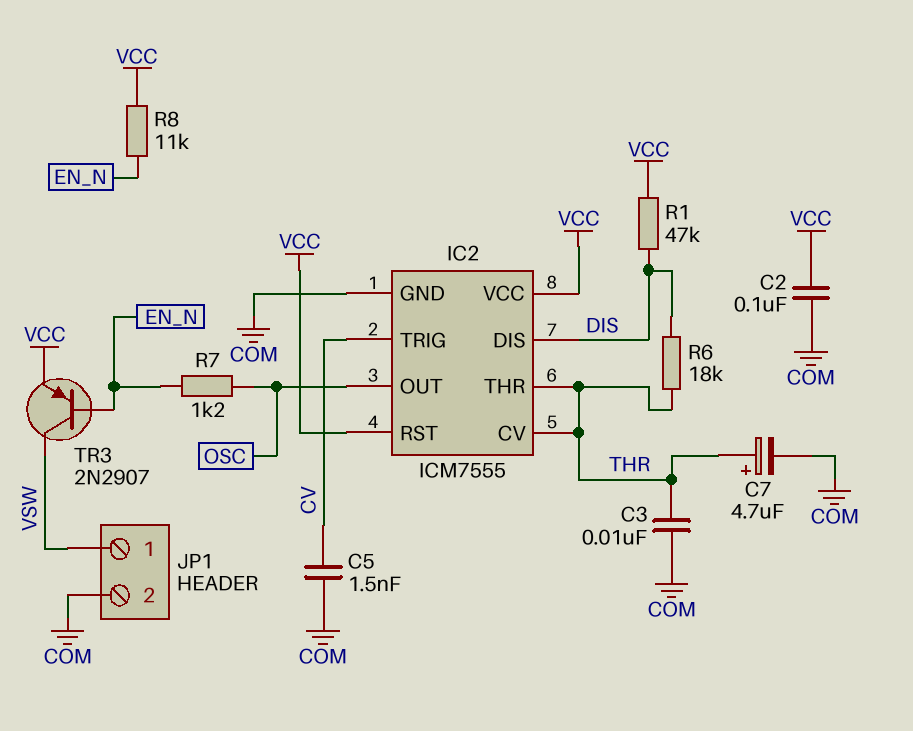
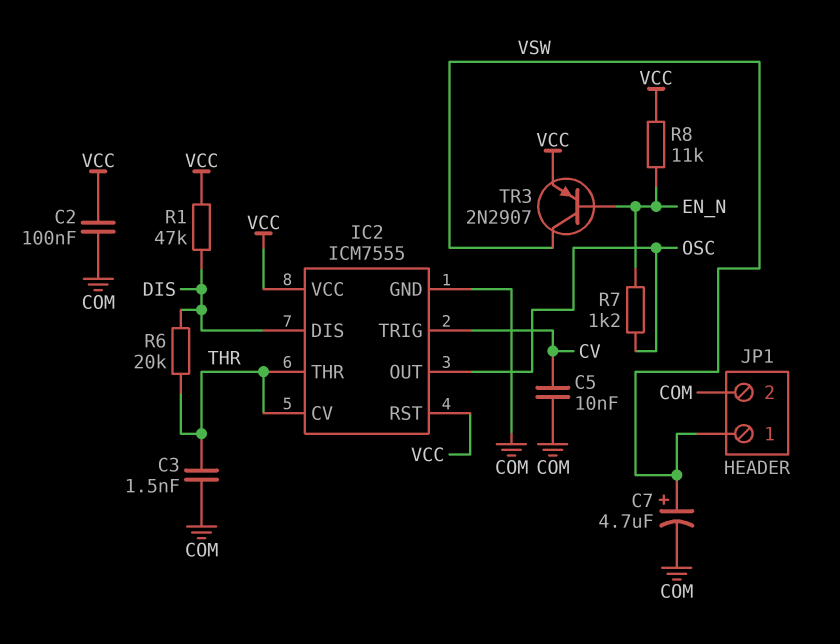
C3: 10nF (COM, THR) -> 1.5nF (COM, THR)
C5: 1.5nF (COM, CV) -> 10nF (COM, CV)
C7: 4.7uF (plus THR, minus COM) -> 4.7uF (plus VSW, minus COM)
R6: 18k (DIS, THR) -> 20k (DIS, THR)

